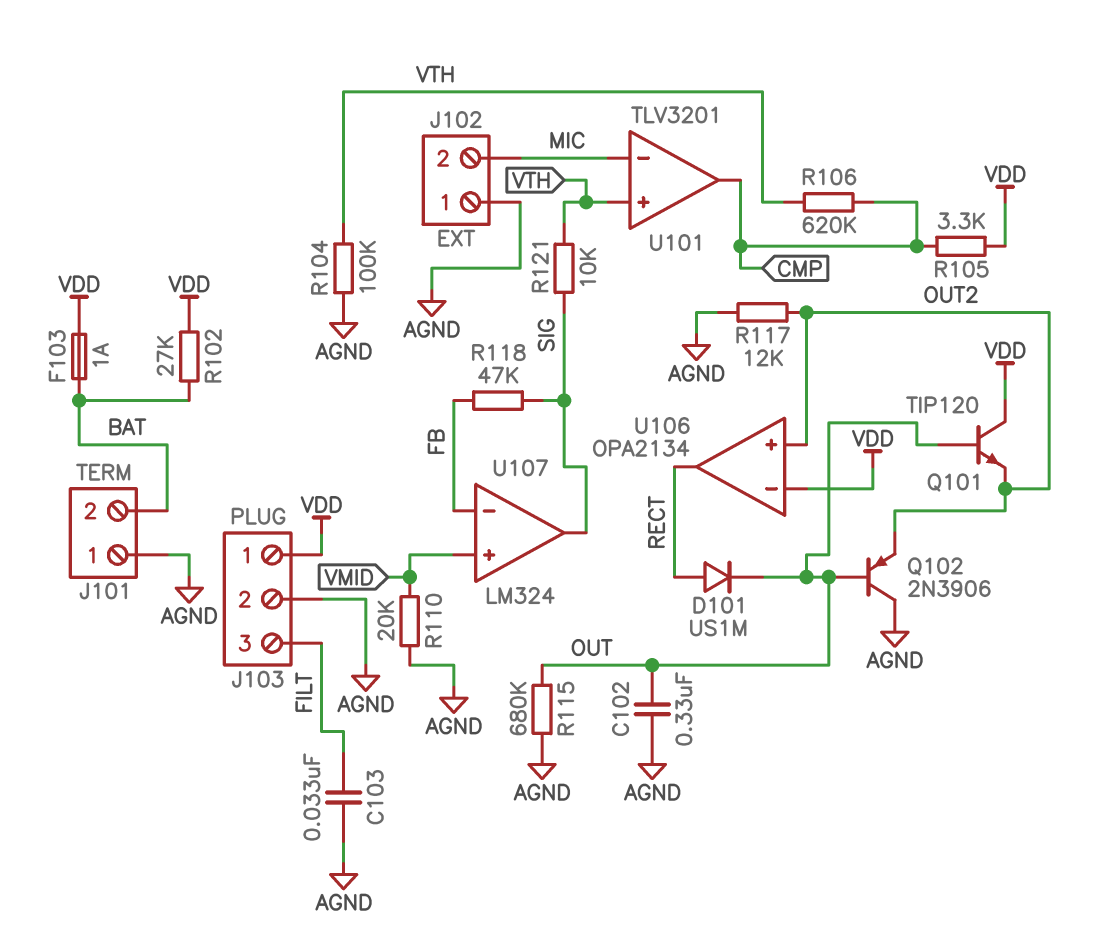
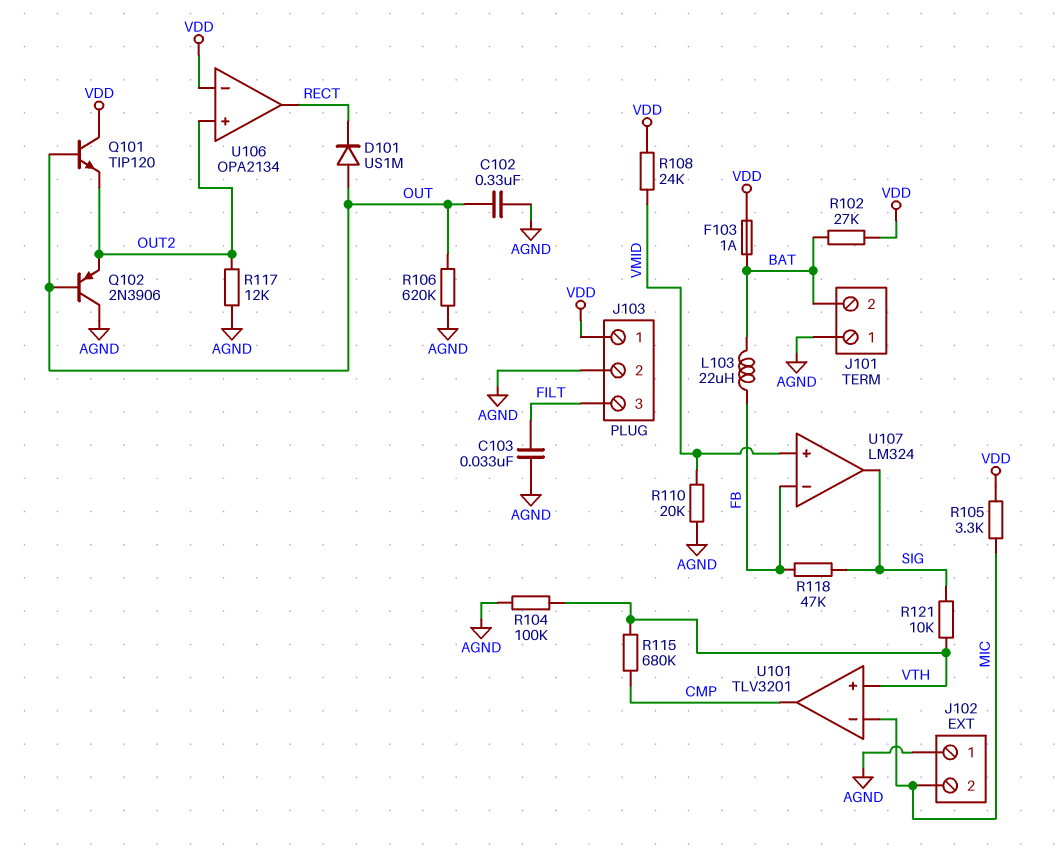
D101: diode US1M (A RECT, K OUT) -> diode US1M (A OUT, K RECT)
L103: none -> 22uH (BAT, FB)
R105: 3.3k (CMP, VDD) -> 3.3k (MIC, VDD)
R106: 620k (CMP, VTH) -> 620k (AGND, OUT)
R108: none -> 24k (VDD, VMID)
R115: 680k (AGND, OUT) -> 680k (CMP, VTH)

